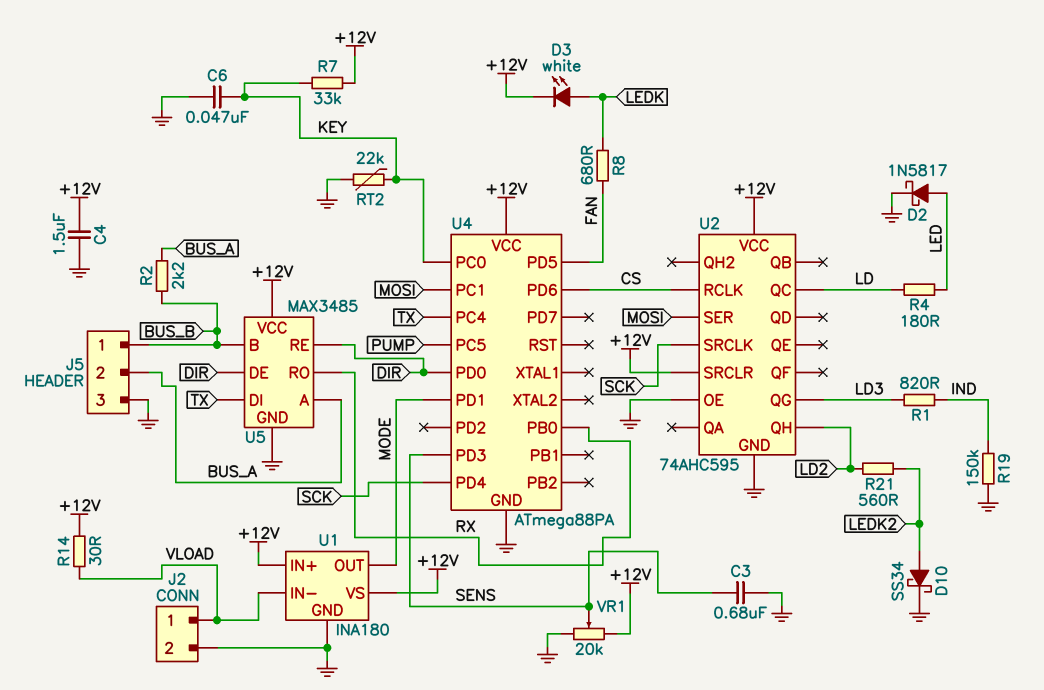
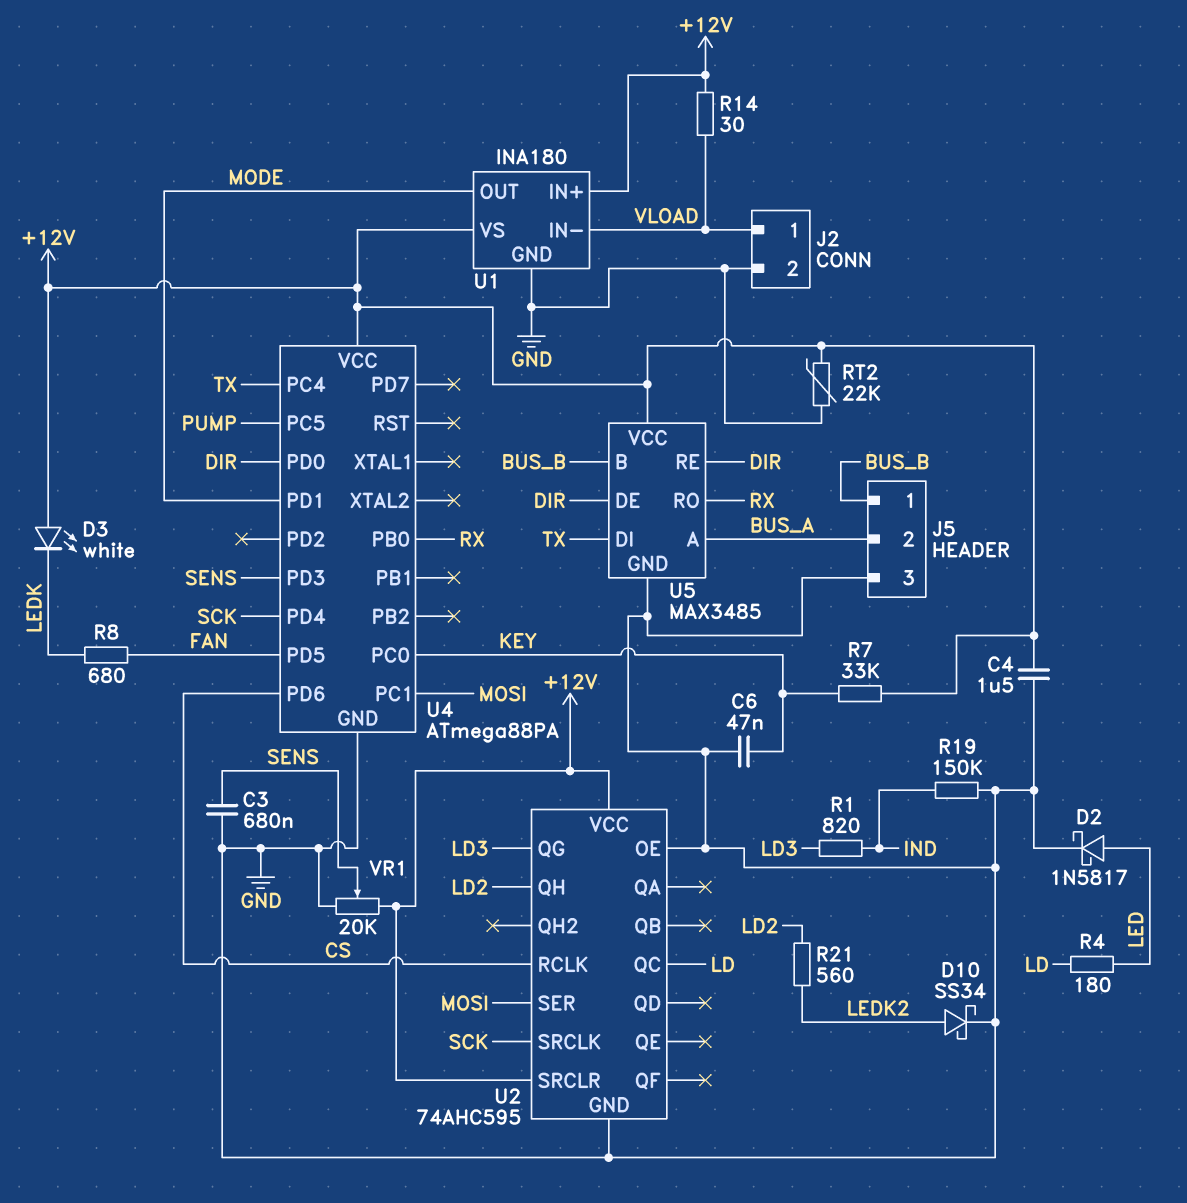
D3: LED white (A LEDK, K +12V) -> LED white (A +12V, K LEDK)
R2: 2.2k (BUS_A, BUS_B) -> none
RT2: 22k (GND, KEY) -> 22k (+12V, GND)

